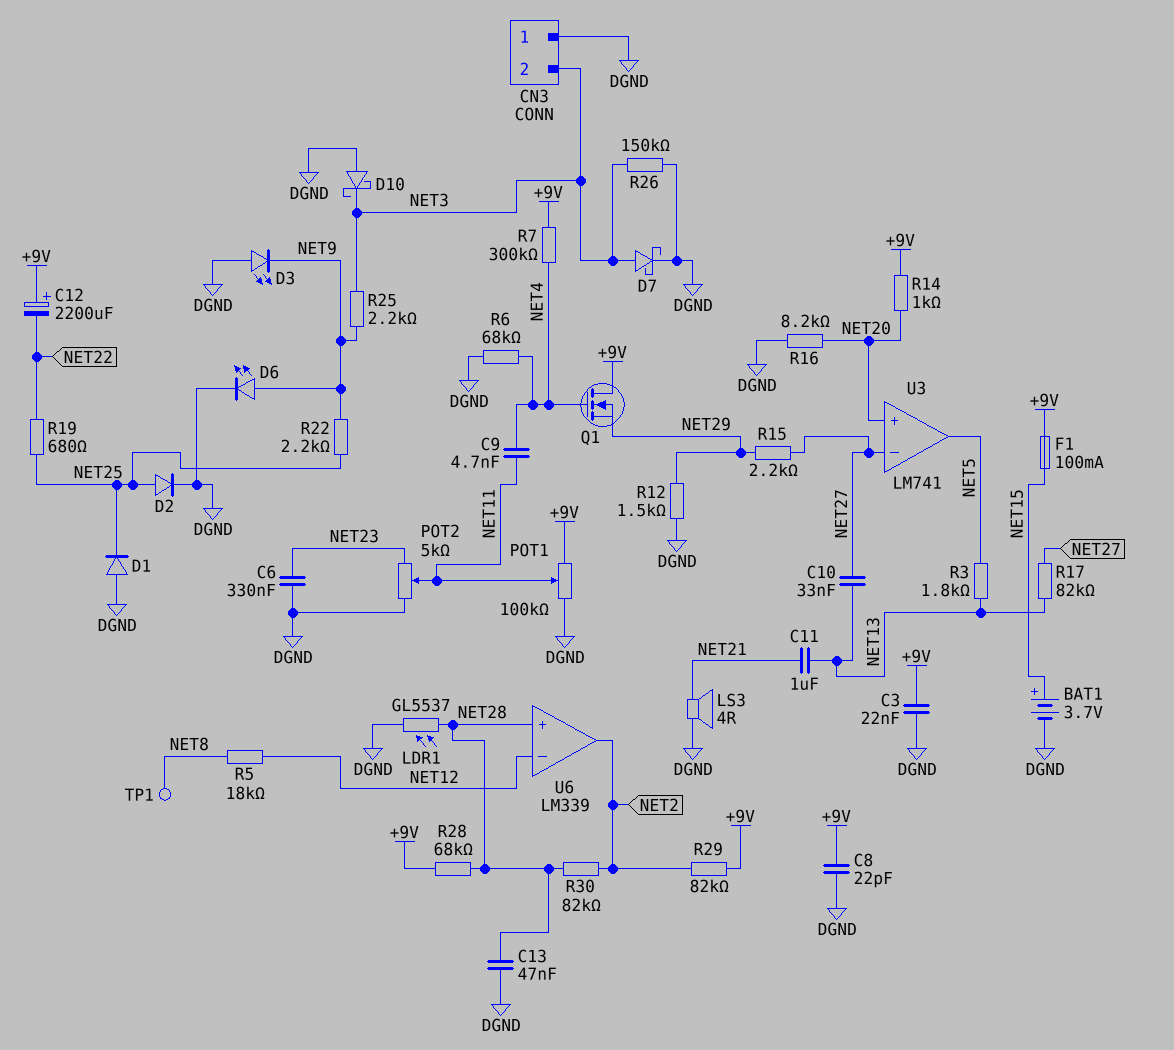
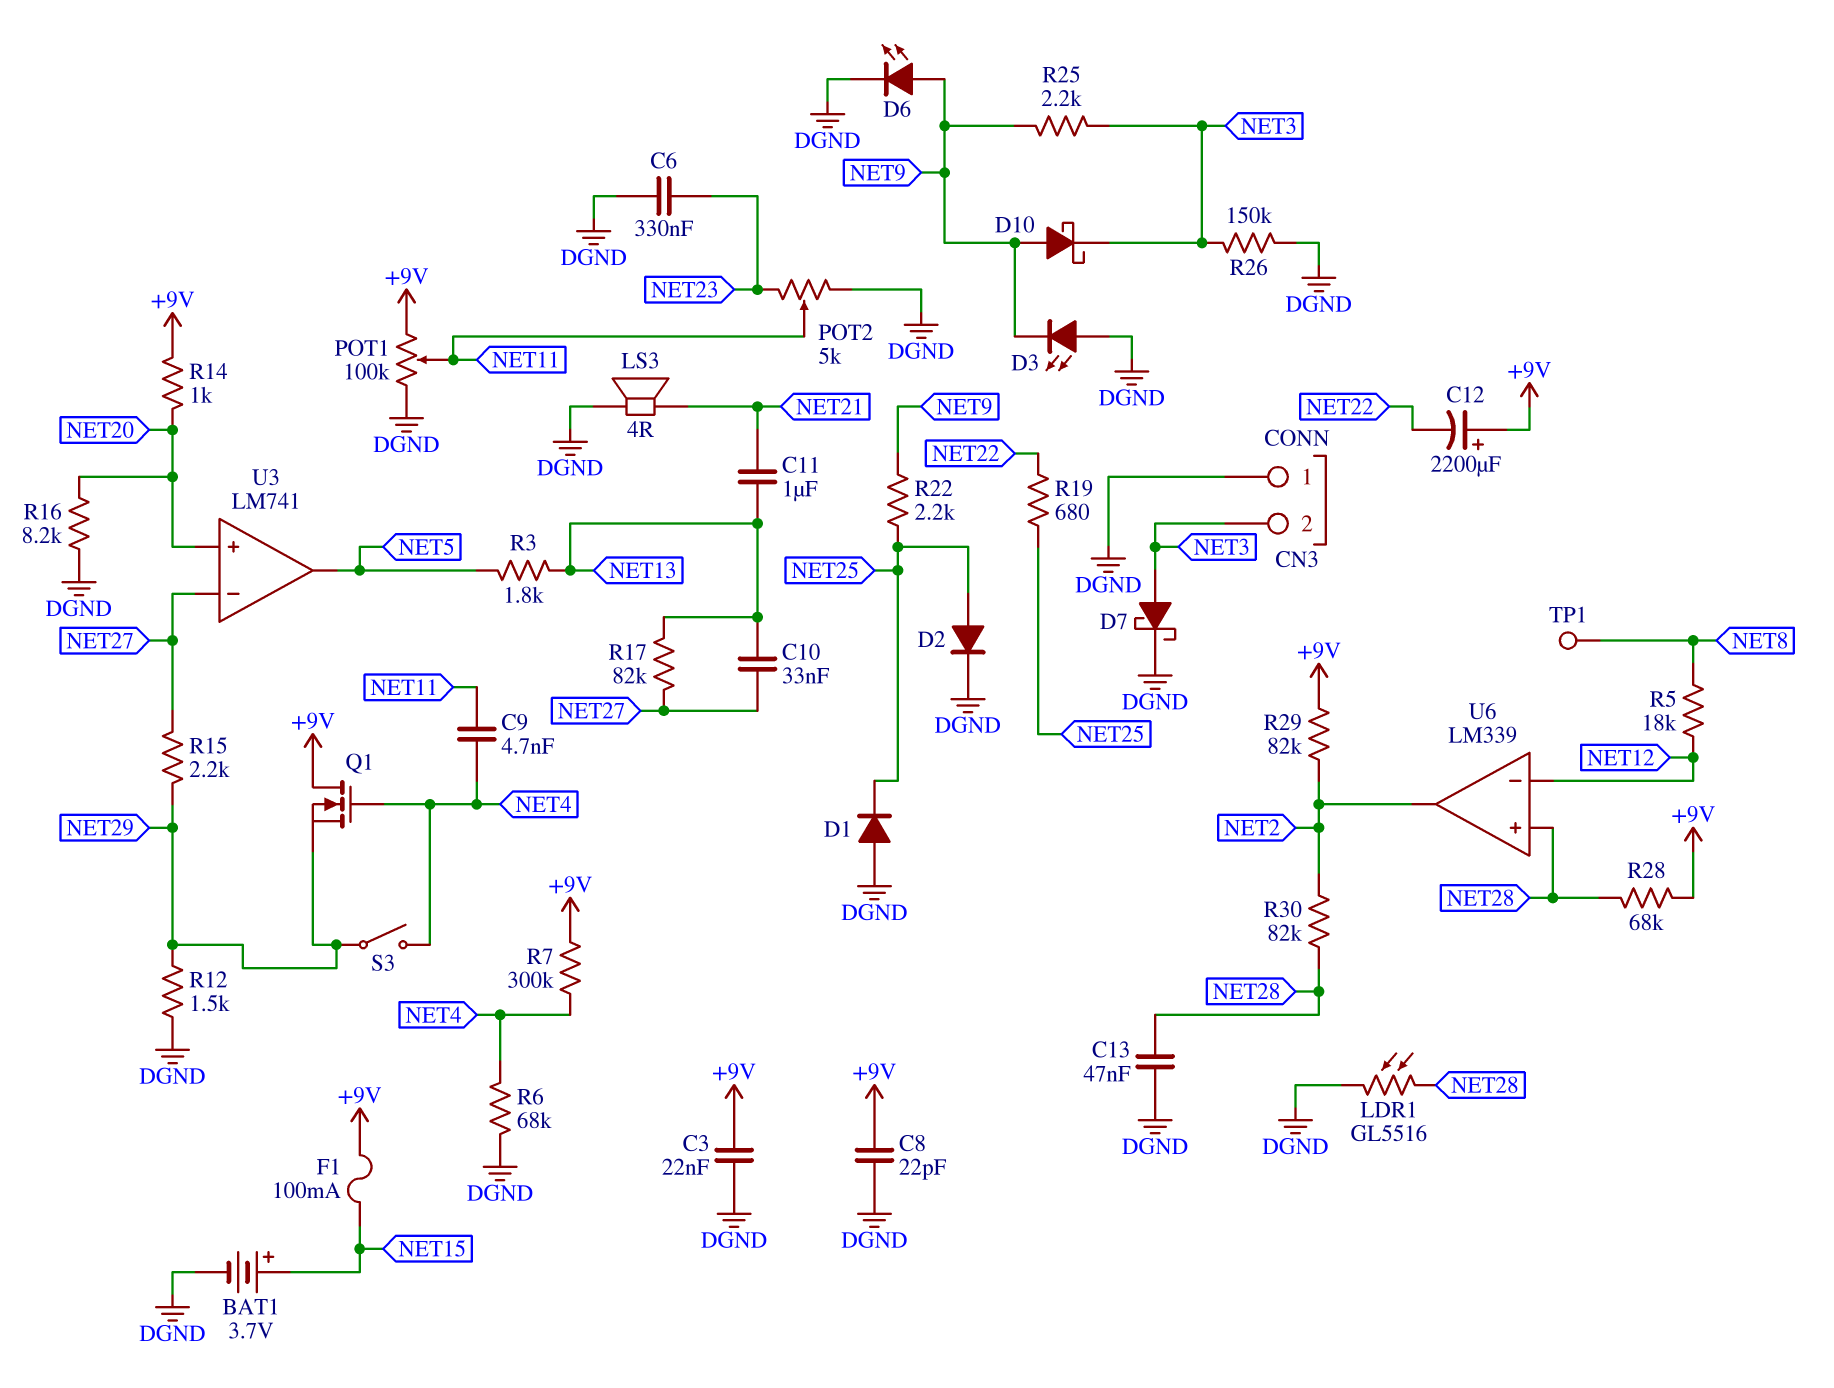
D10: schottky (A DGND, K NET3) -> schottky (A NET9, K NET3)
LDR1: GL5537 (DGND, NET28) -> GL5516 (DGND, NET28)
S3: none -> switch (NET4, NET29)

